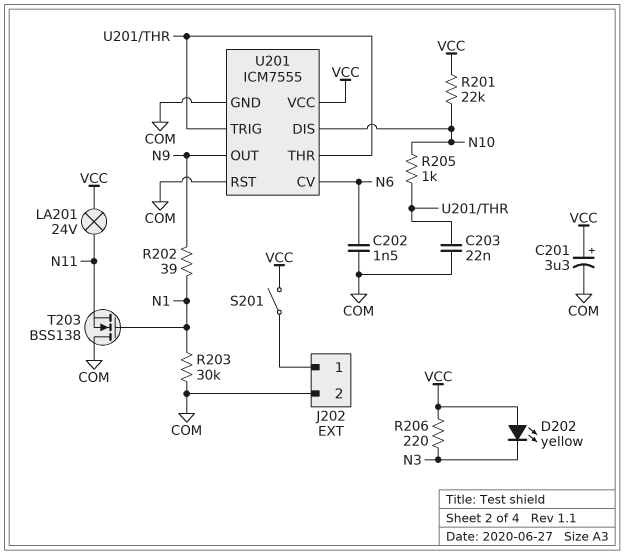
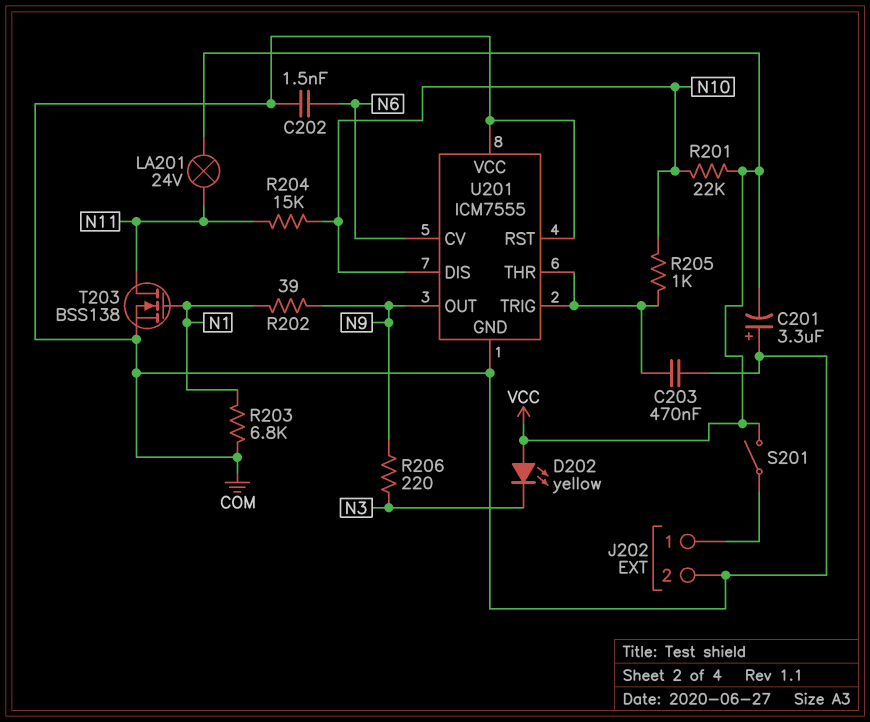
C201: 3.3uF (plus VCC, minus COM) -> 3.3uF (plus COM, minus VCC)
C203: 22nF (COM, U201/THR) -> 470nF (COM, U201/THR)
R203: 30k (COM, N1) -> 6.8k (COM, N1)
R204: none -> 15k (N10, N11)
R206: 220 (N3, VCC) -> 220 (N3, N9)
T203: NMOS BSS138 (G N1, D COM, S N11) -> NMOS BSS138 (G N1, D N11, S COM)
U201 pin VCC: VCC -> COM

